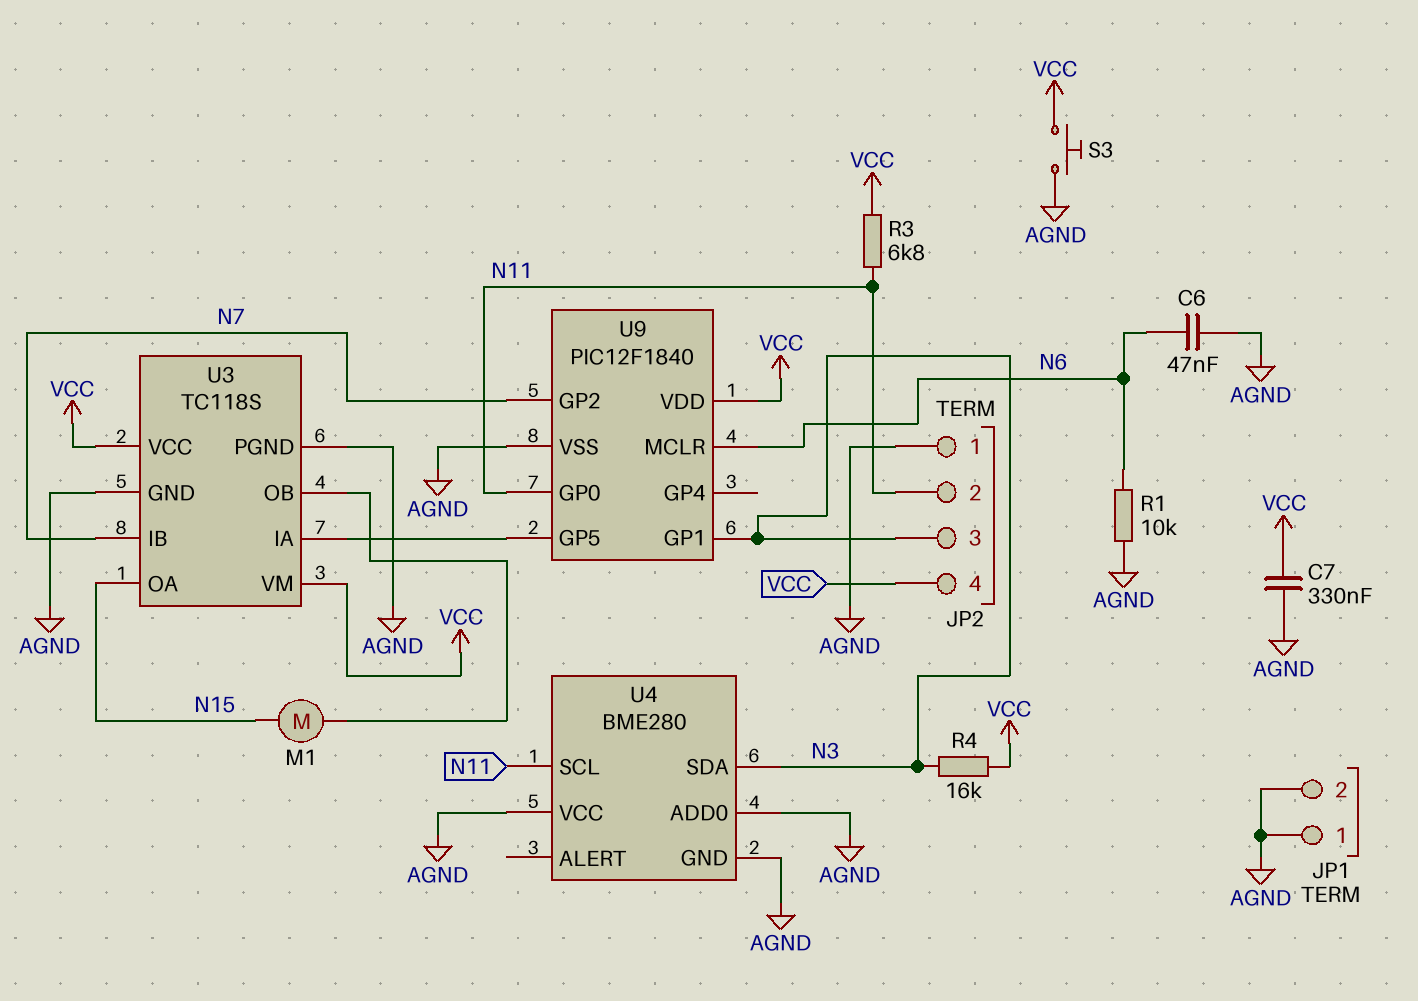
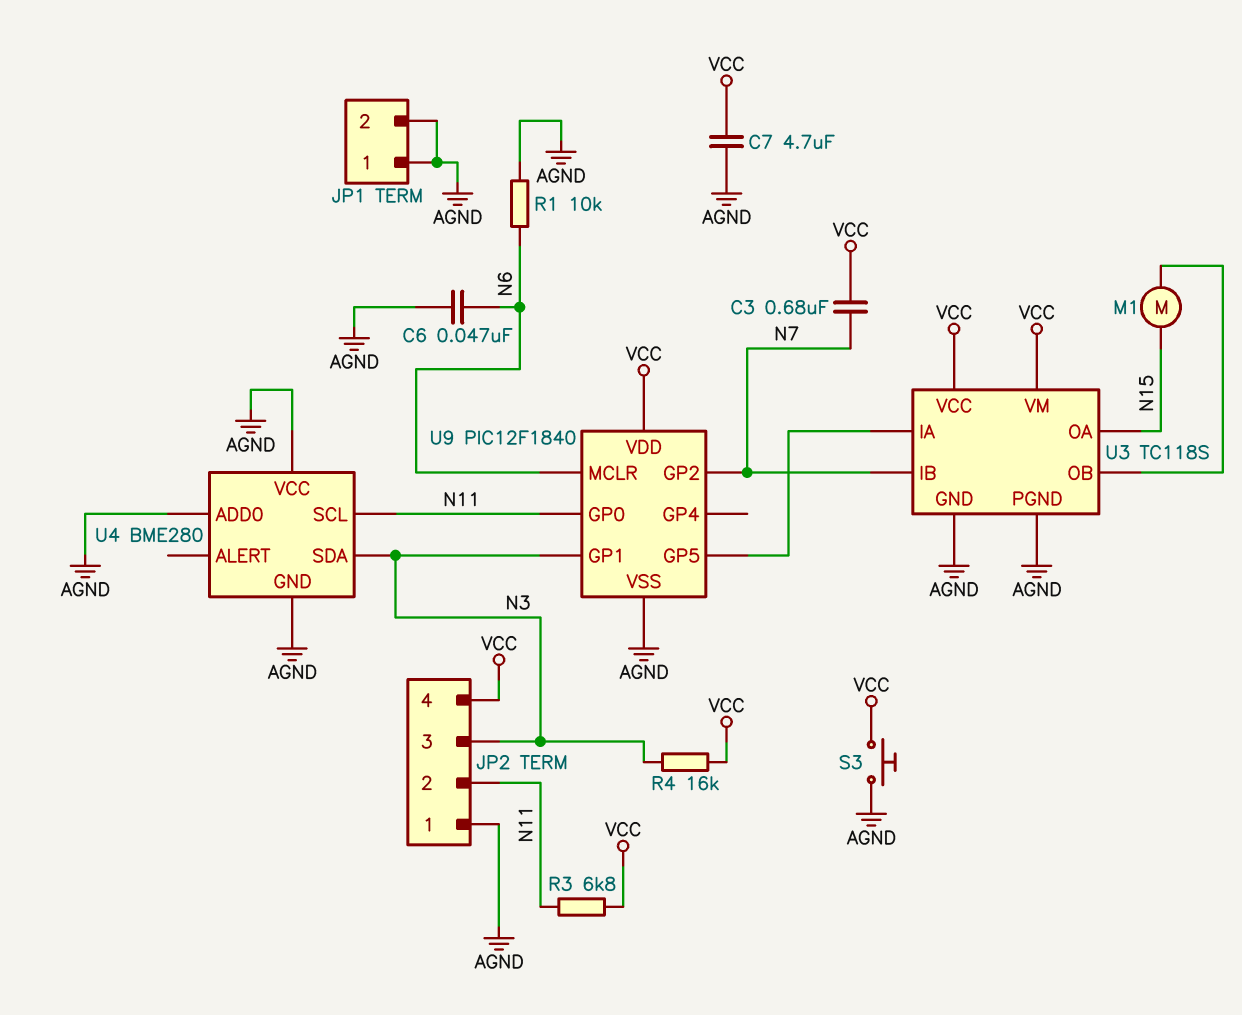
C3: none -> 680nF (N7, VCC)
C7: 330nF (AGND, VCC) -> 4.7uF (AGND, VCC)

